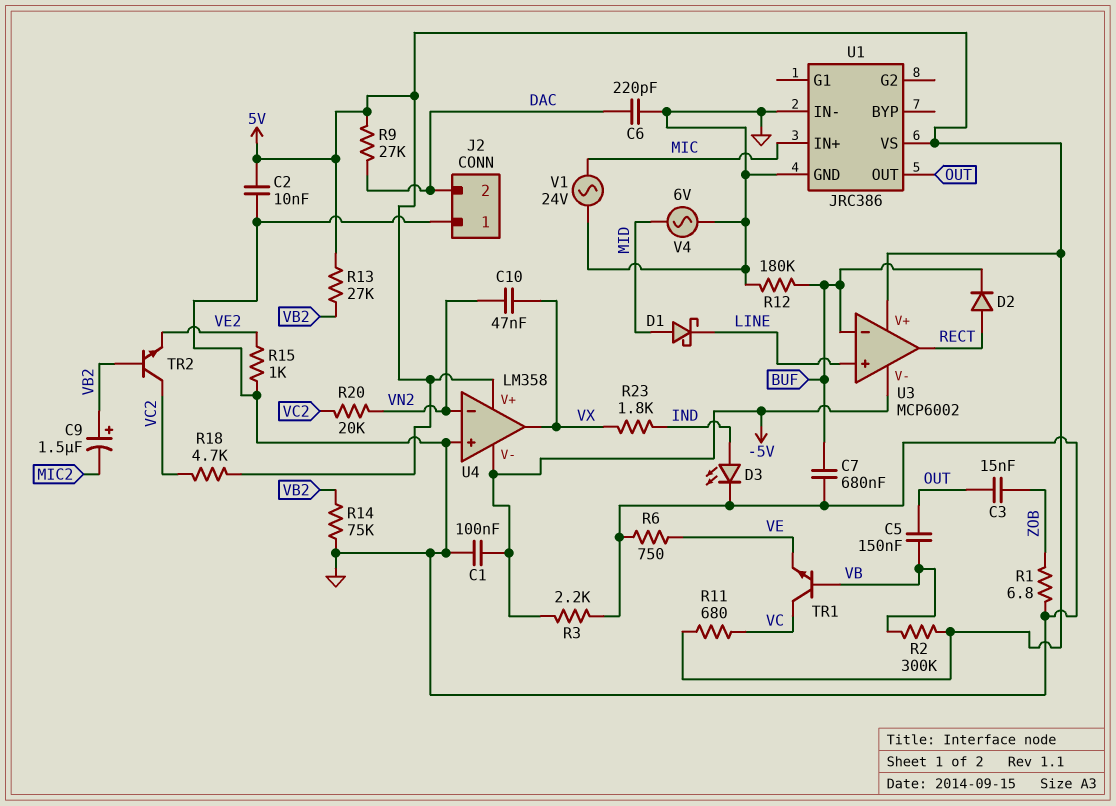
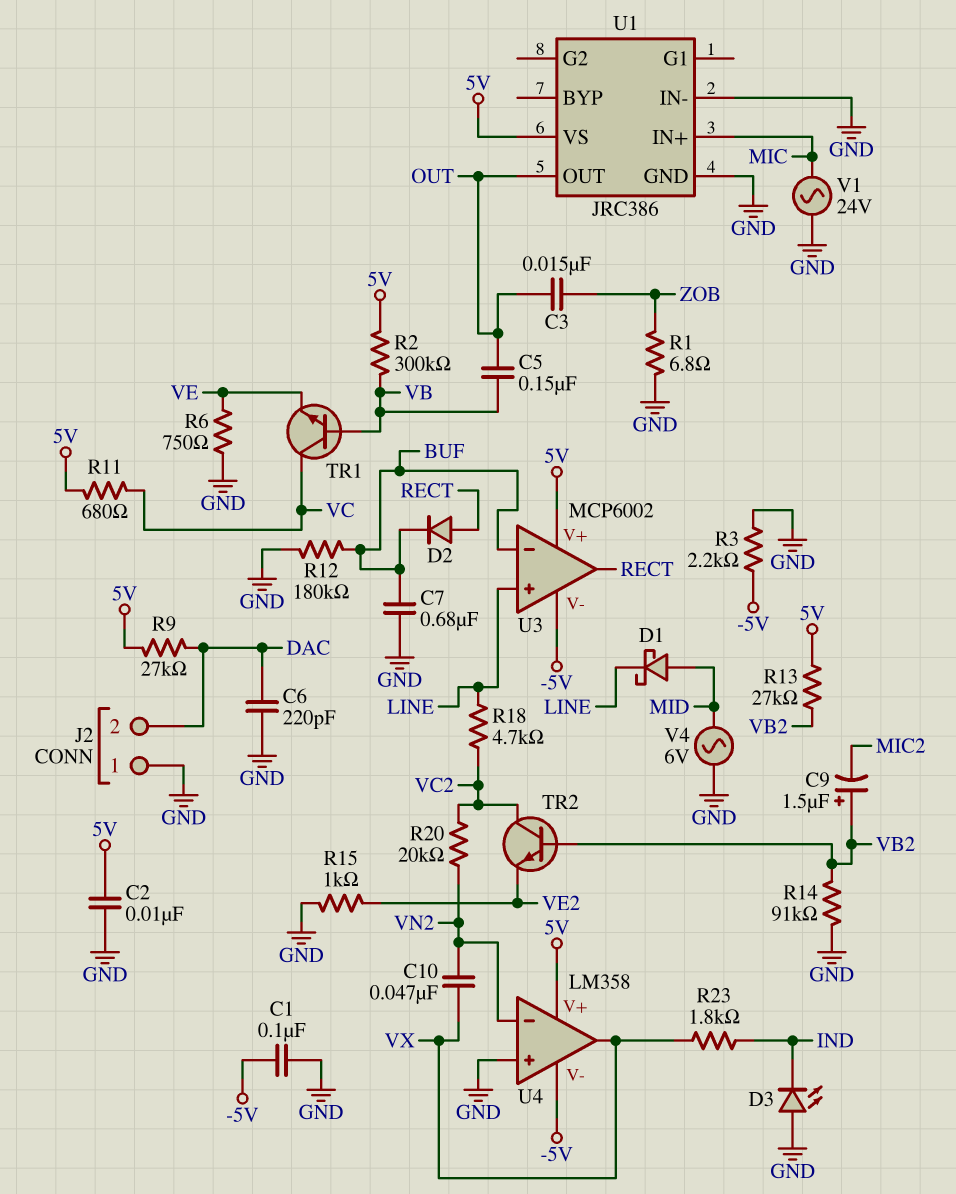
D3: LED (A IND, K GND) -> LED (A GND, K IND)
R14: 75k (GND, VB2) -> 91k (GND, VB2)
R18: 4.7k (5V, VC2) -> 4.7k (LINE, VC2)

